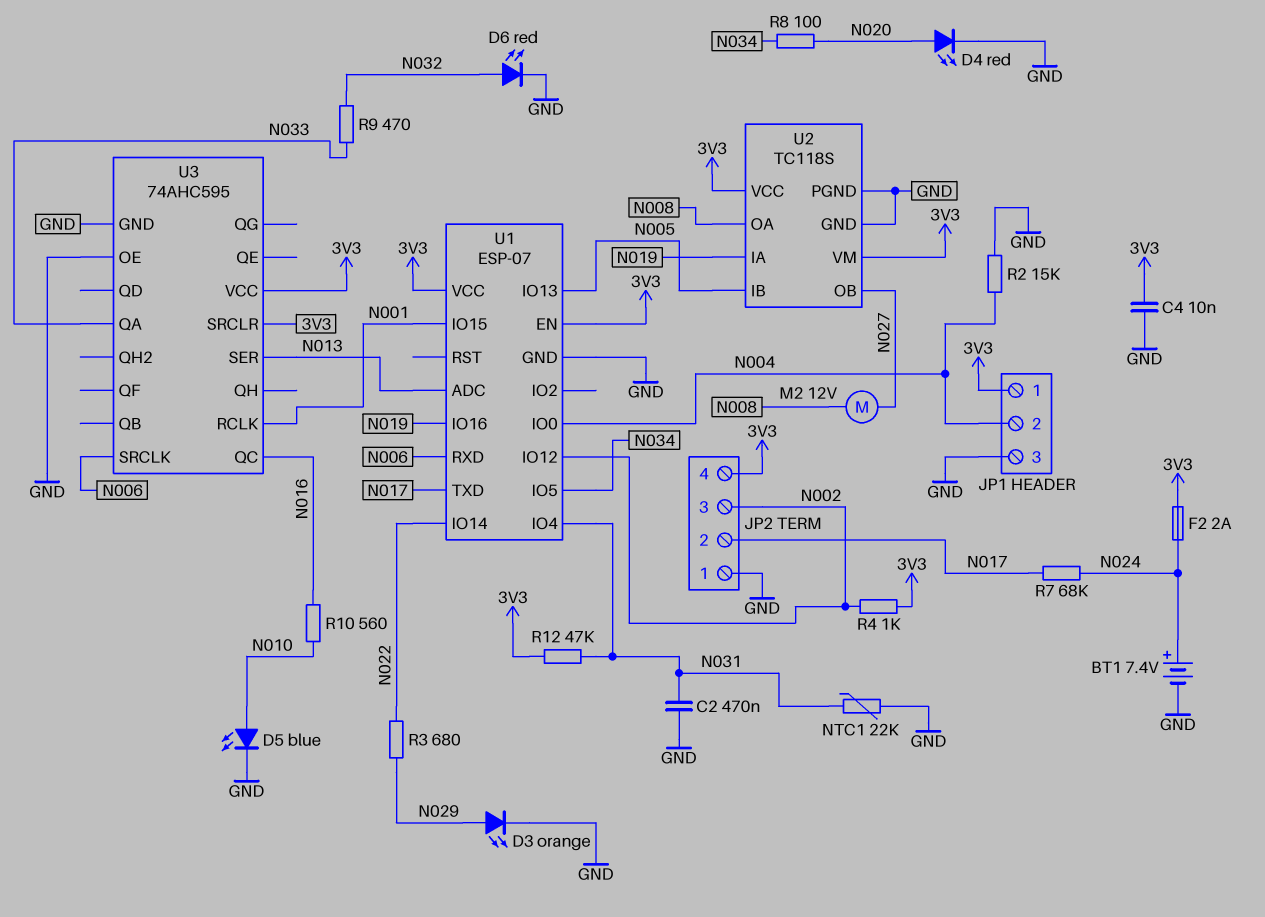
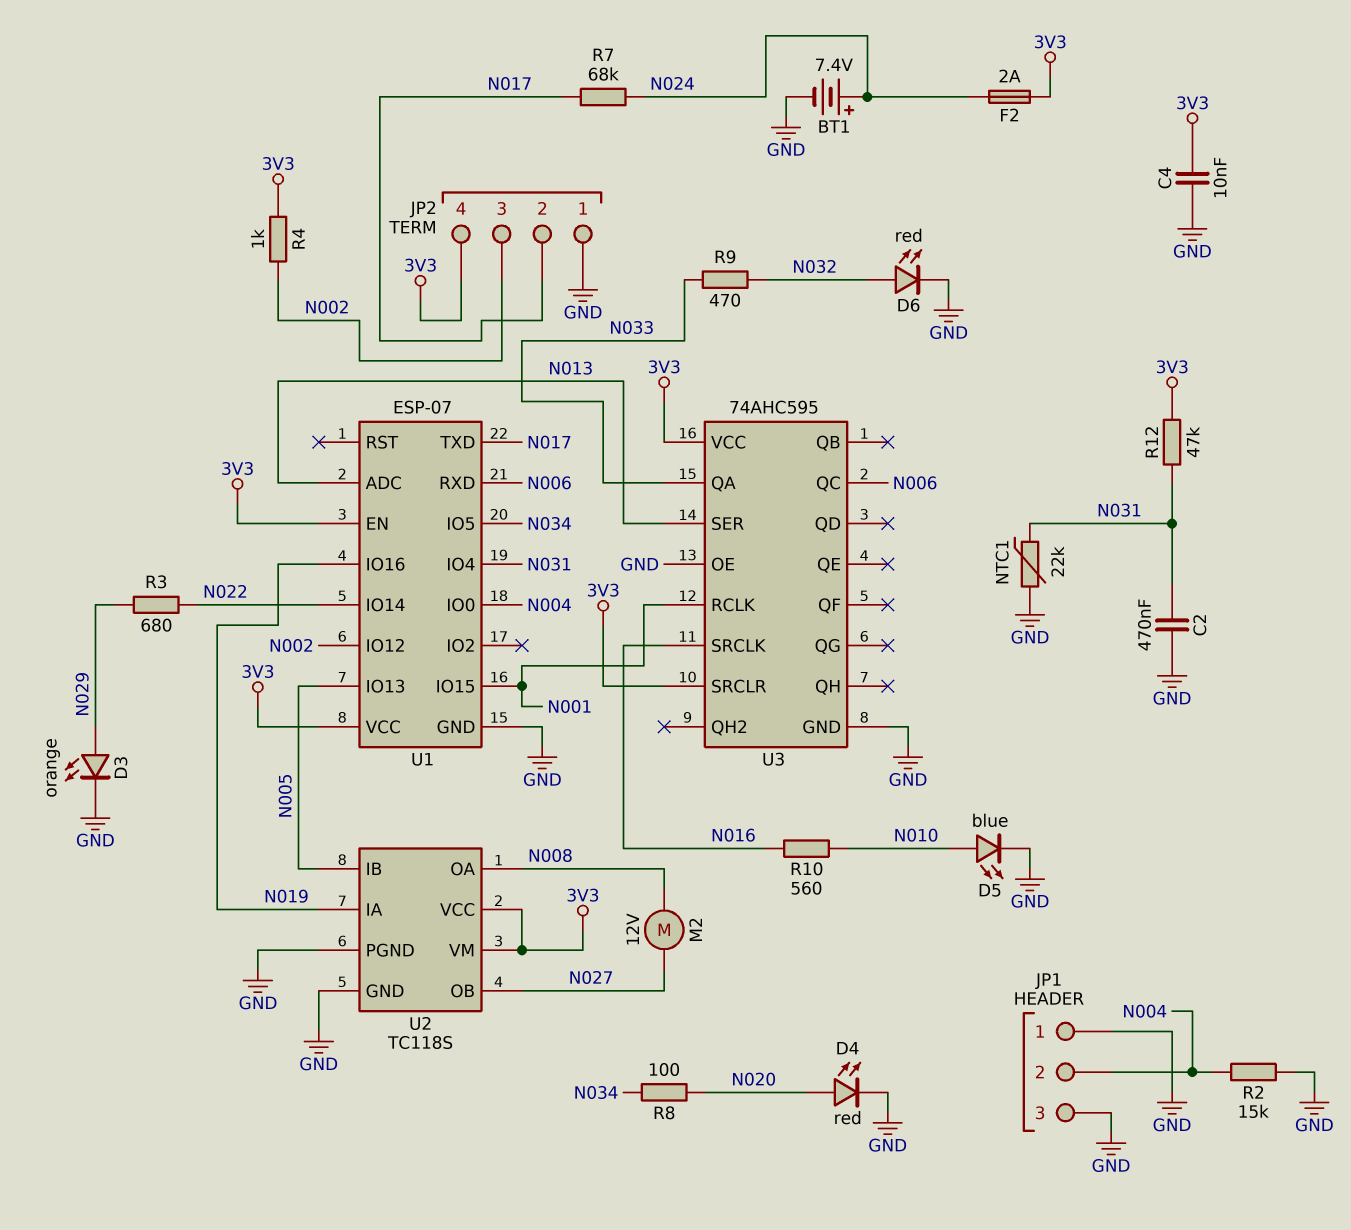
JP1 pin 1: 3V3 -> GND
U3 pin QC: N016 -> N006
U3 pin SRCLK: N006 -> N016

